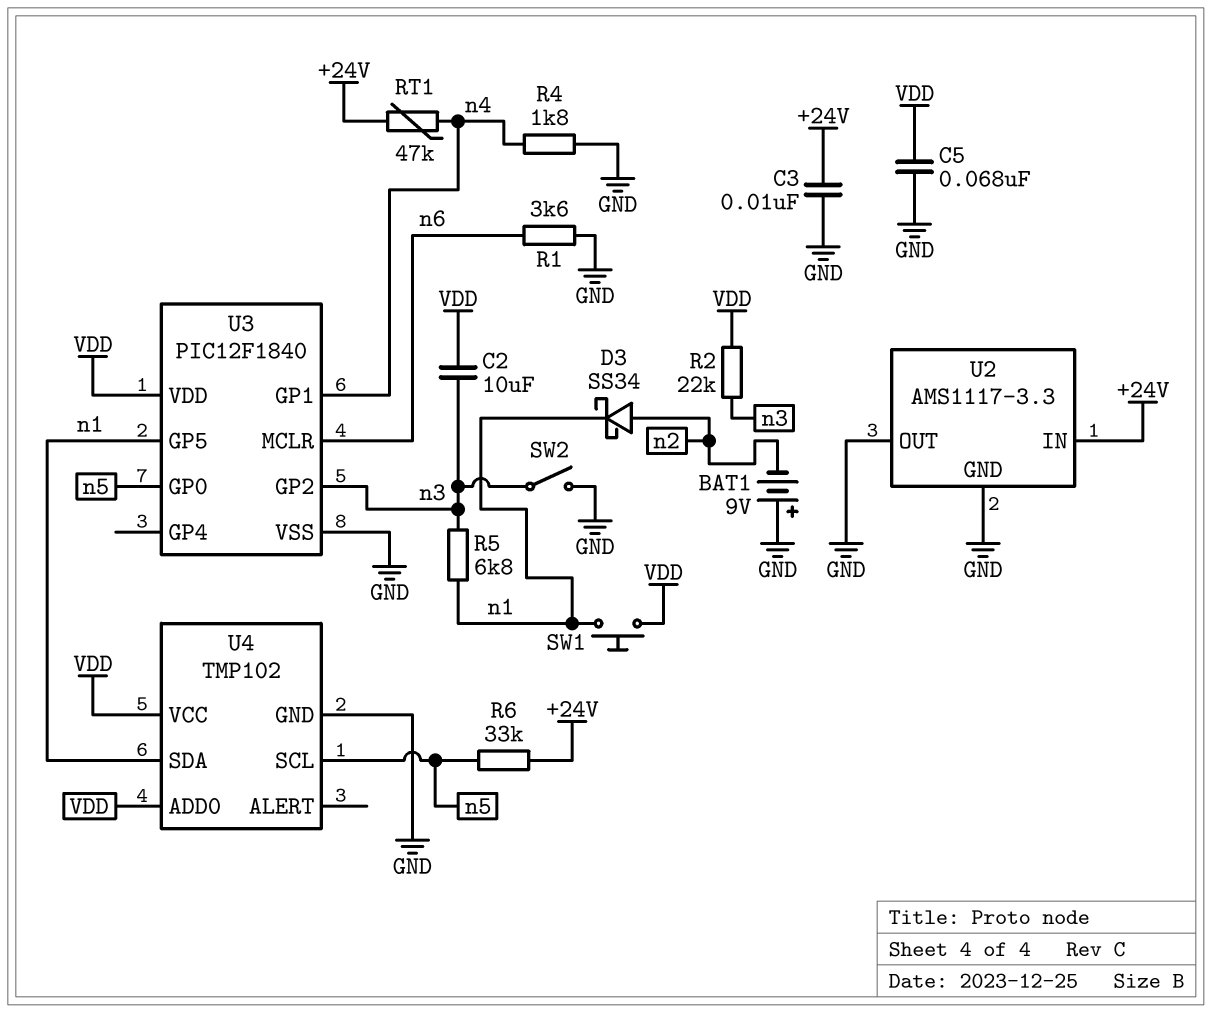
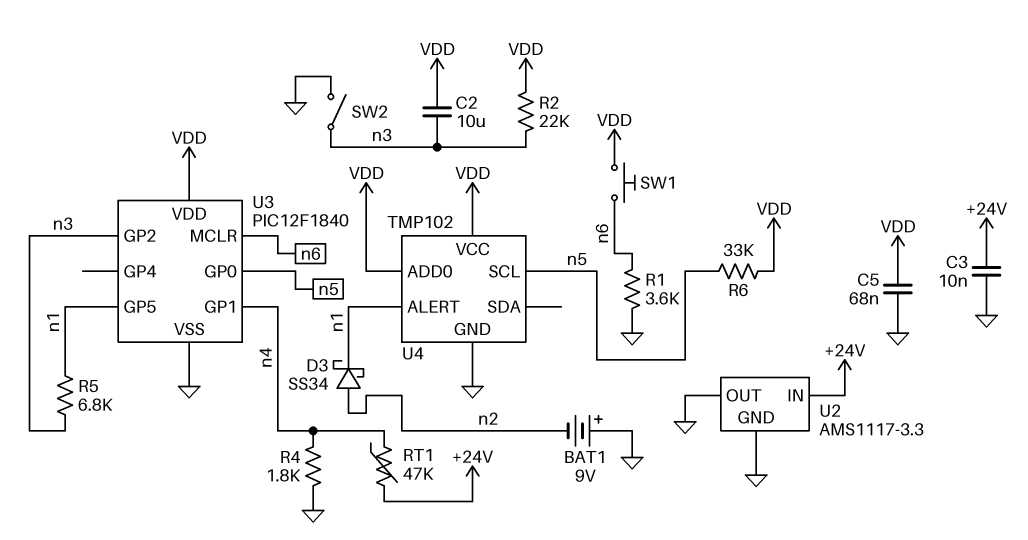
R6: 33k (+24V, n5) -> 33k (VDD, n5)
SW1: button (VDD, n1) -> button (VDD, n6)
U4 pin ALERT: none -> n1
U4 pin SDA: n1 -> none

